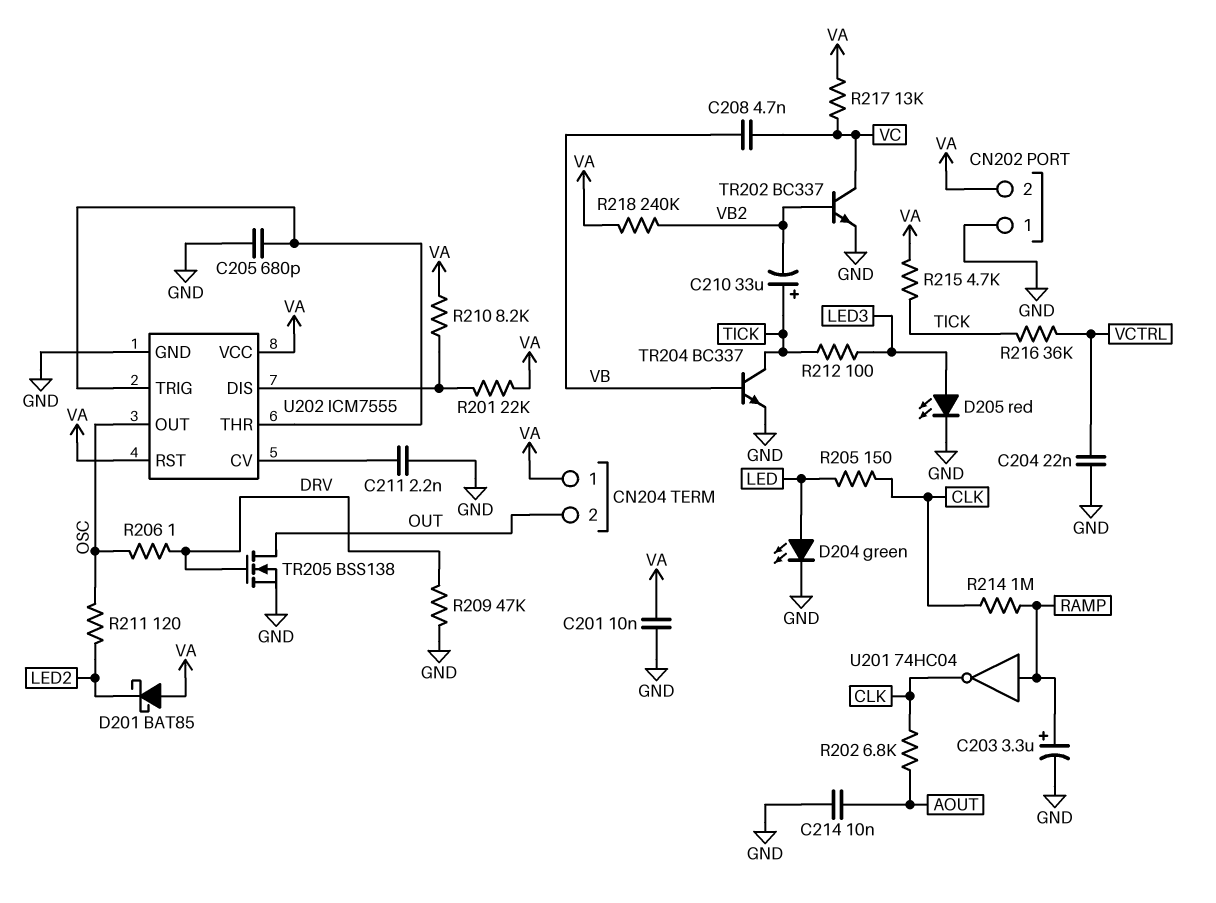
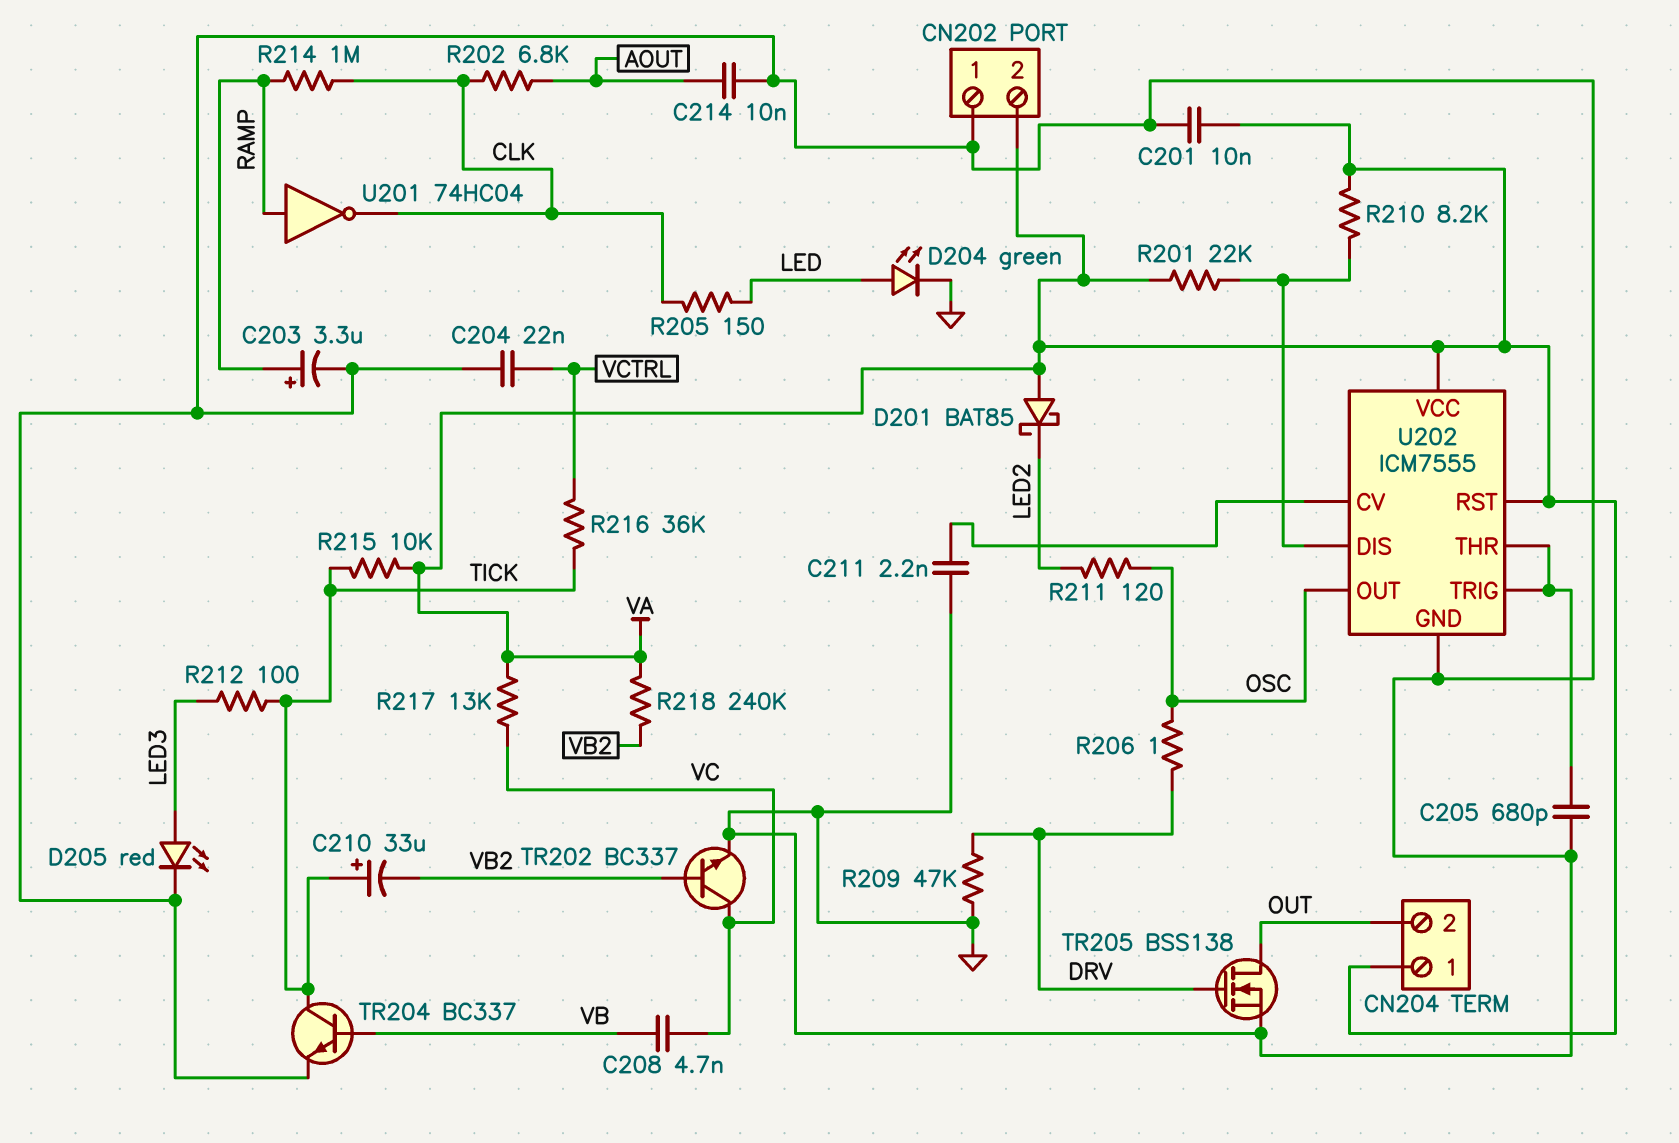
R215: 4.7k (TICK, VA) -> 10k (TICK, VA)

